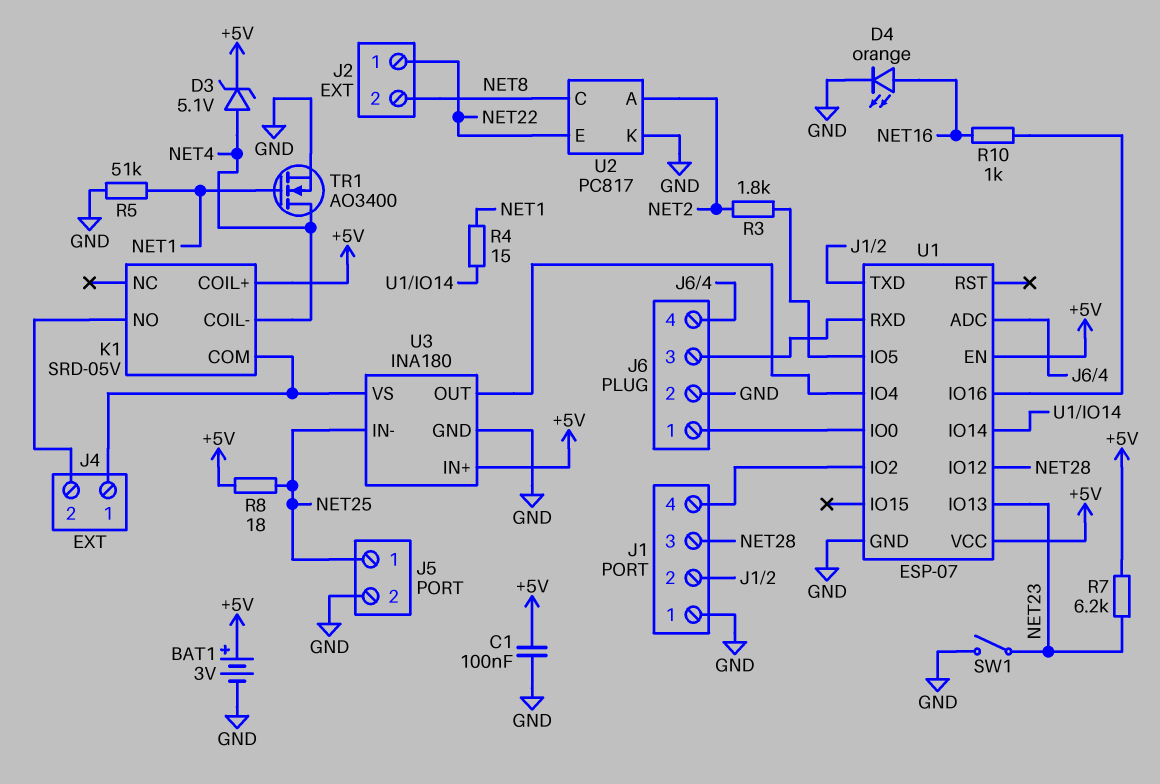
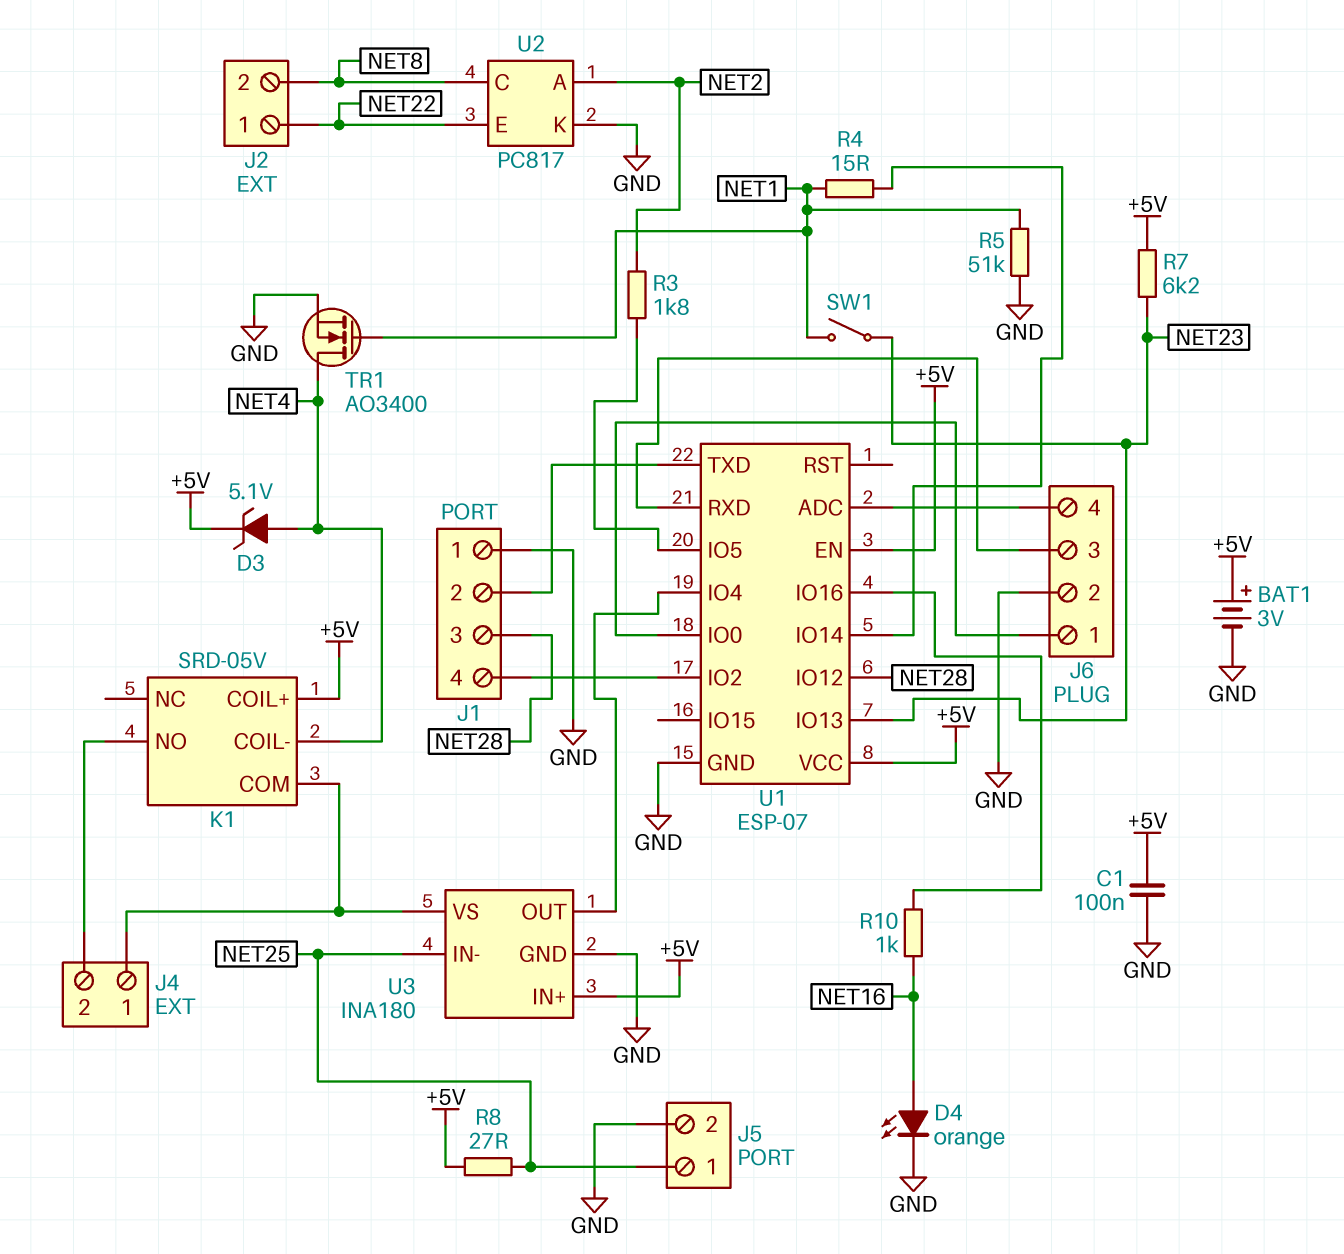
R8: 18 (+5V, NET25) -> 27 (+5V, NET25)
SW1: switch (GND, NET23) -> switch (NET1, NET23)

